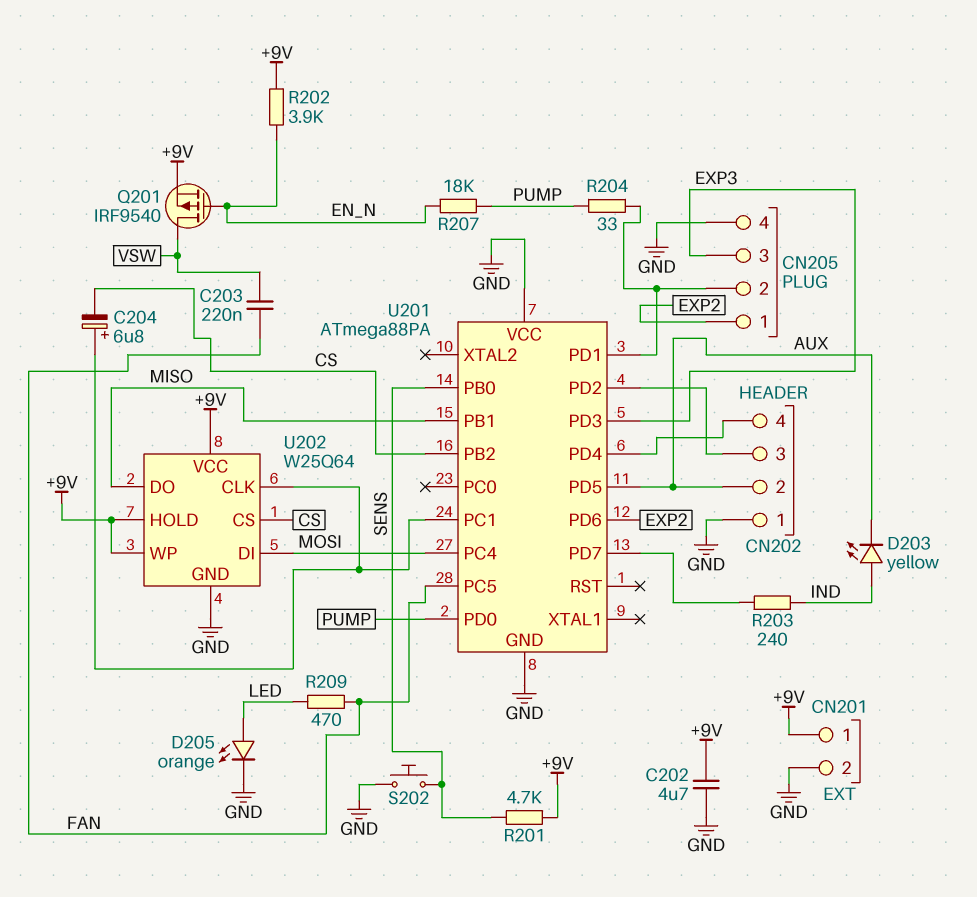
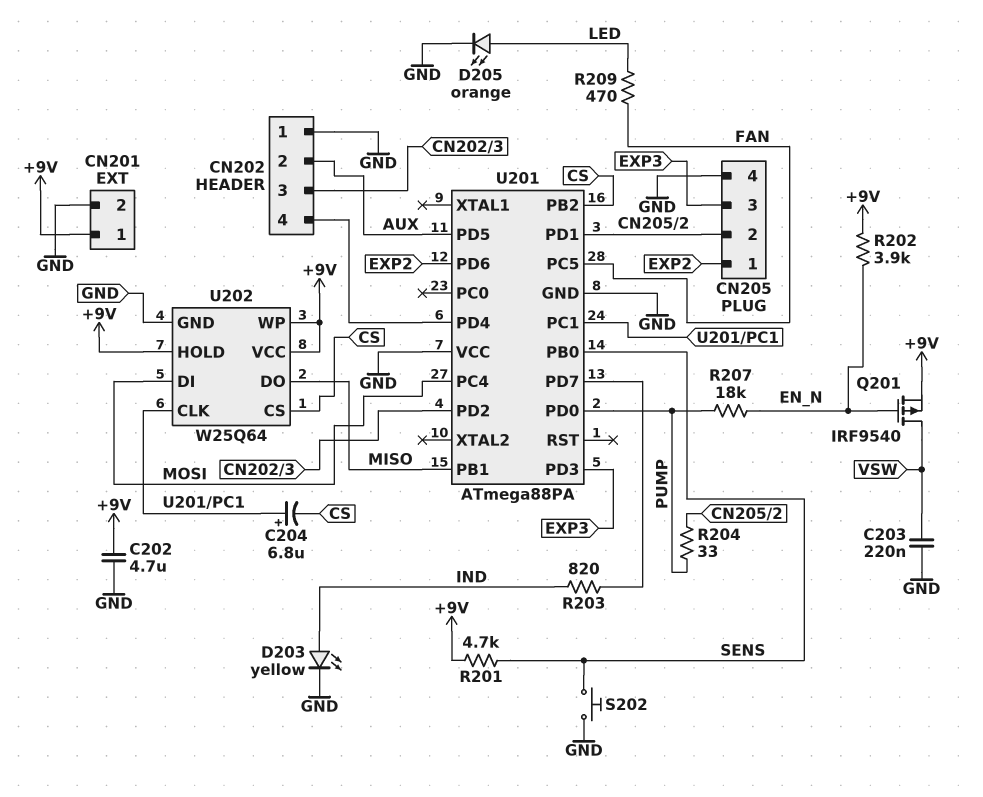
C203: 220nF (FAN, VSW) -> 220nF (GND, VSW)
D203: LED yellow (A IND, K AUX) -> LED yellow (A IND, K GND)
R203: 240 (IND, U201/PD7) -> 820 (IND, U201/PD7)

